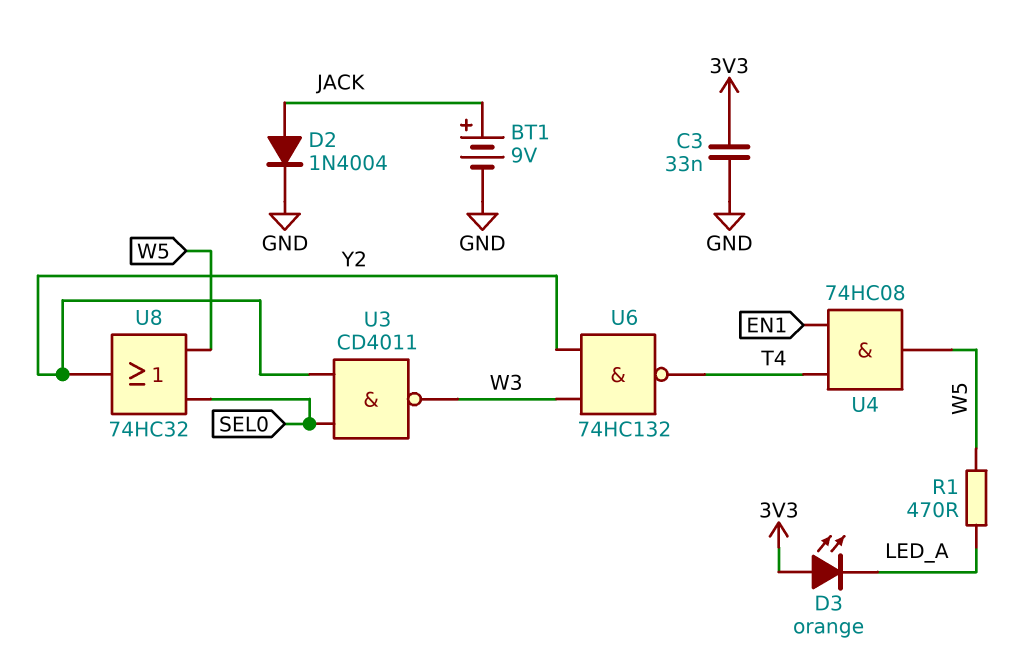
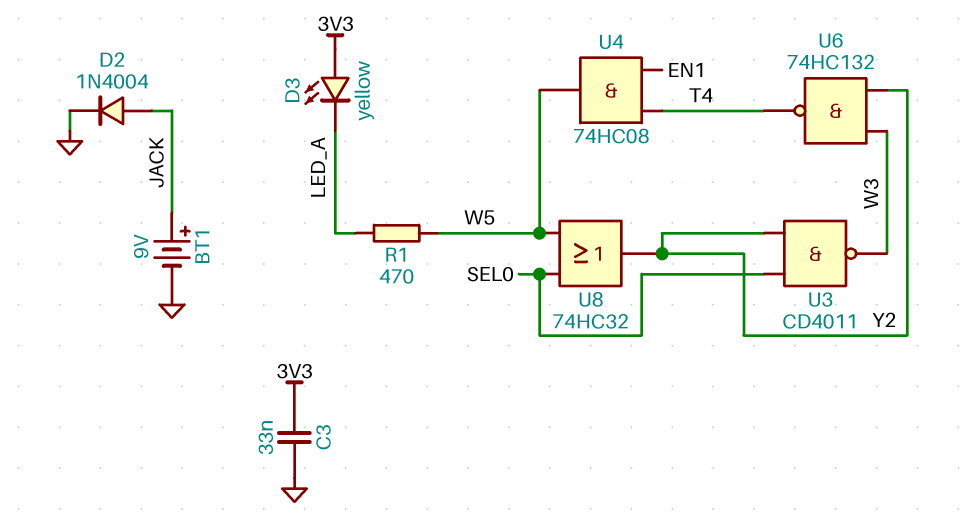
D3: LED orange (A 3V3, K LED_A) -> LED yellow (A 3V3, K LED_A)

